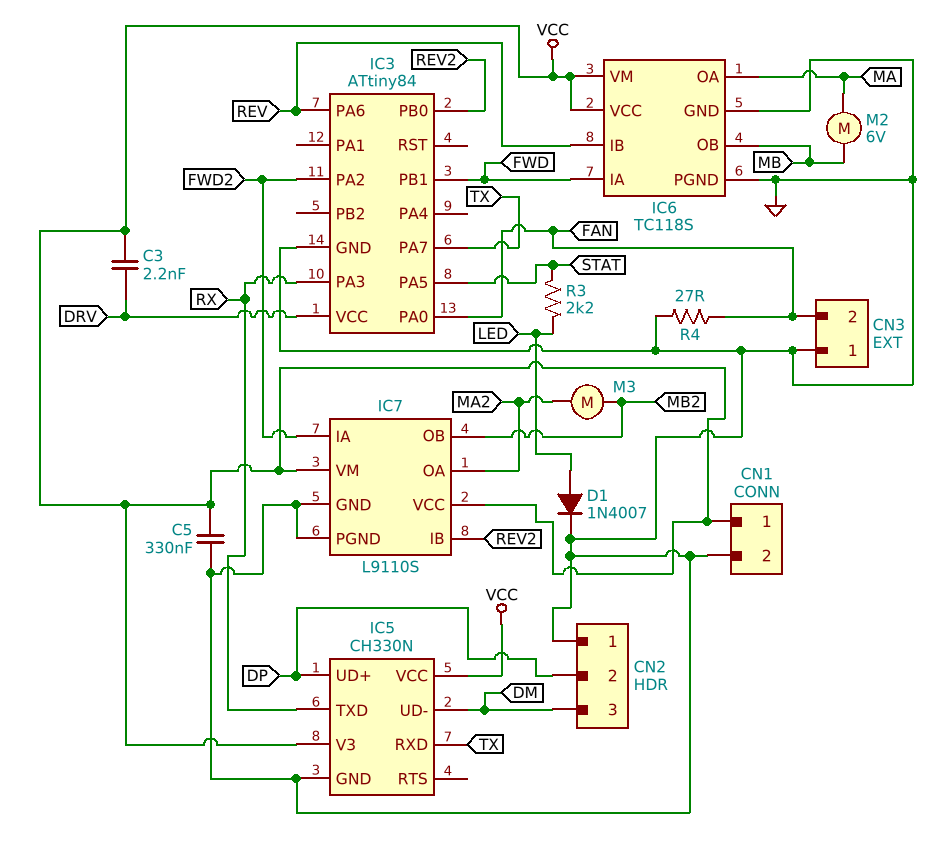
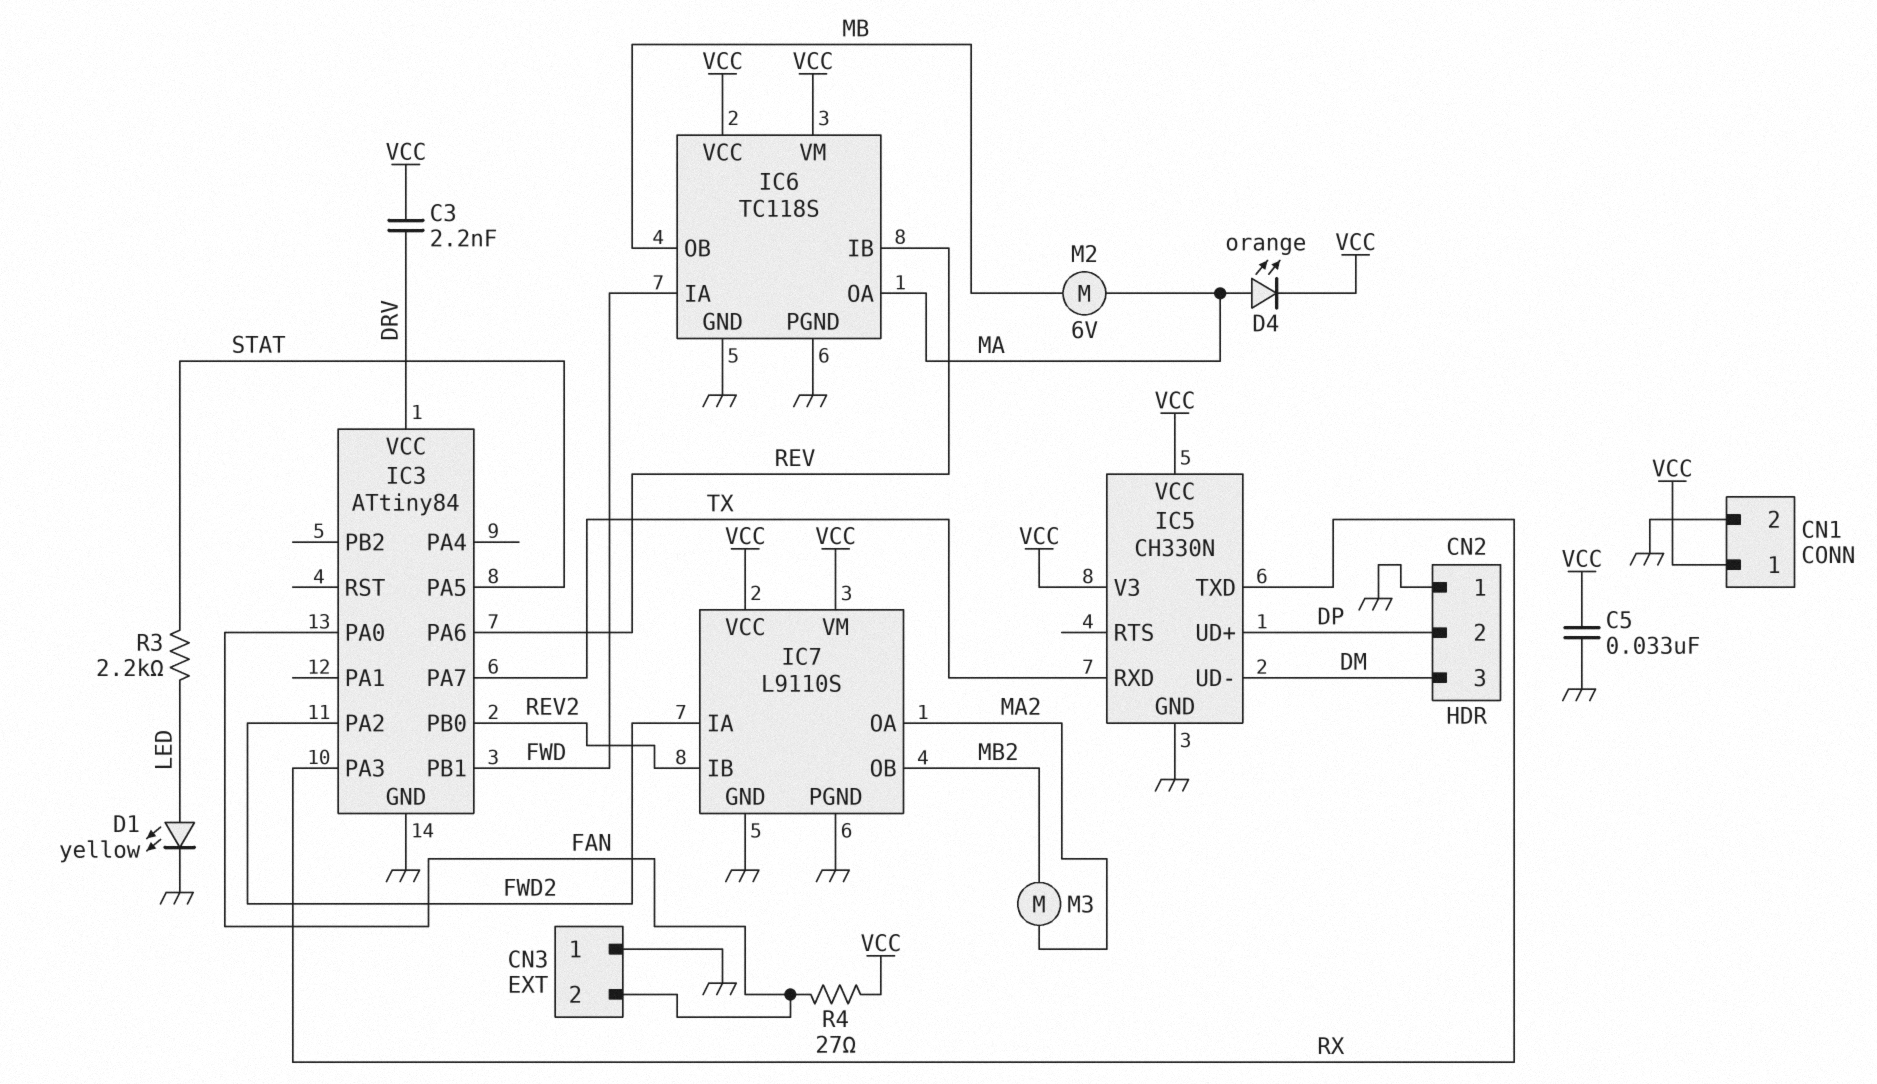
C5: 330nF (GND, VCC) -> 33nF (GND, VCC)
D1: diode 1N4007 (A LED, K GND) -> LED yellow (A LED, K GND)
D4: none -> LED orange (A MA, K VCC)
R4: 27 (FAN, GND) -> 27 (FAN, VCC)

